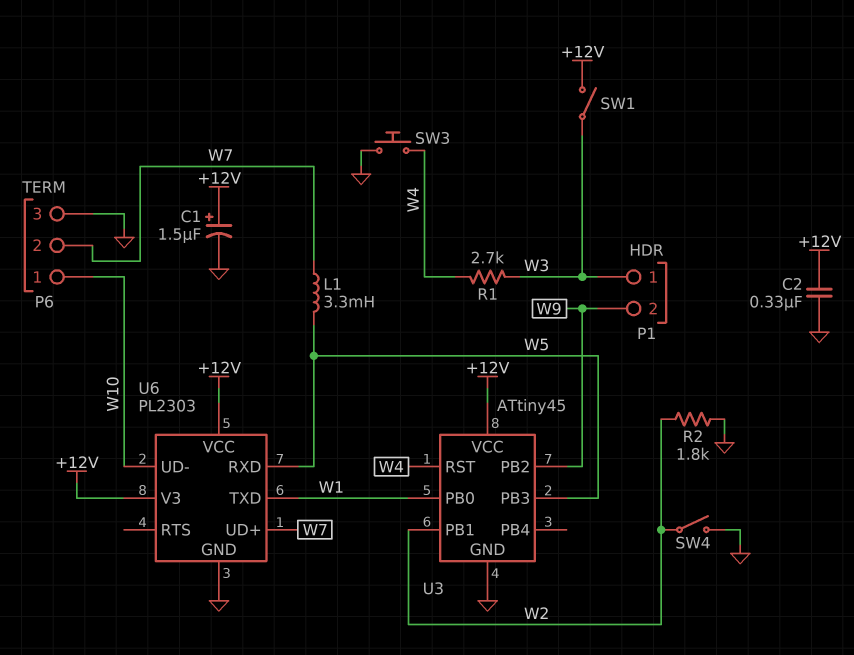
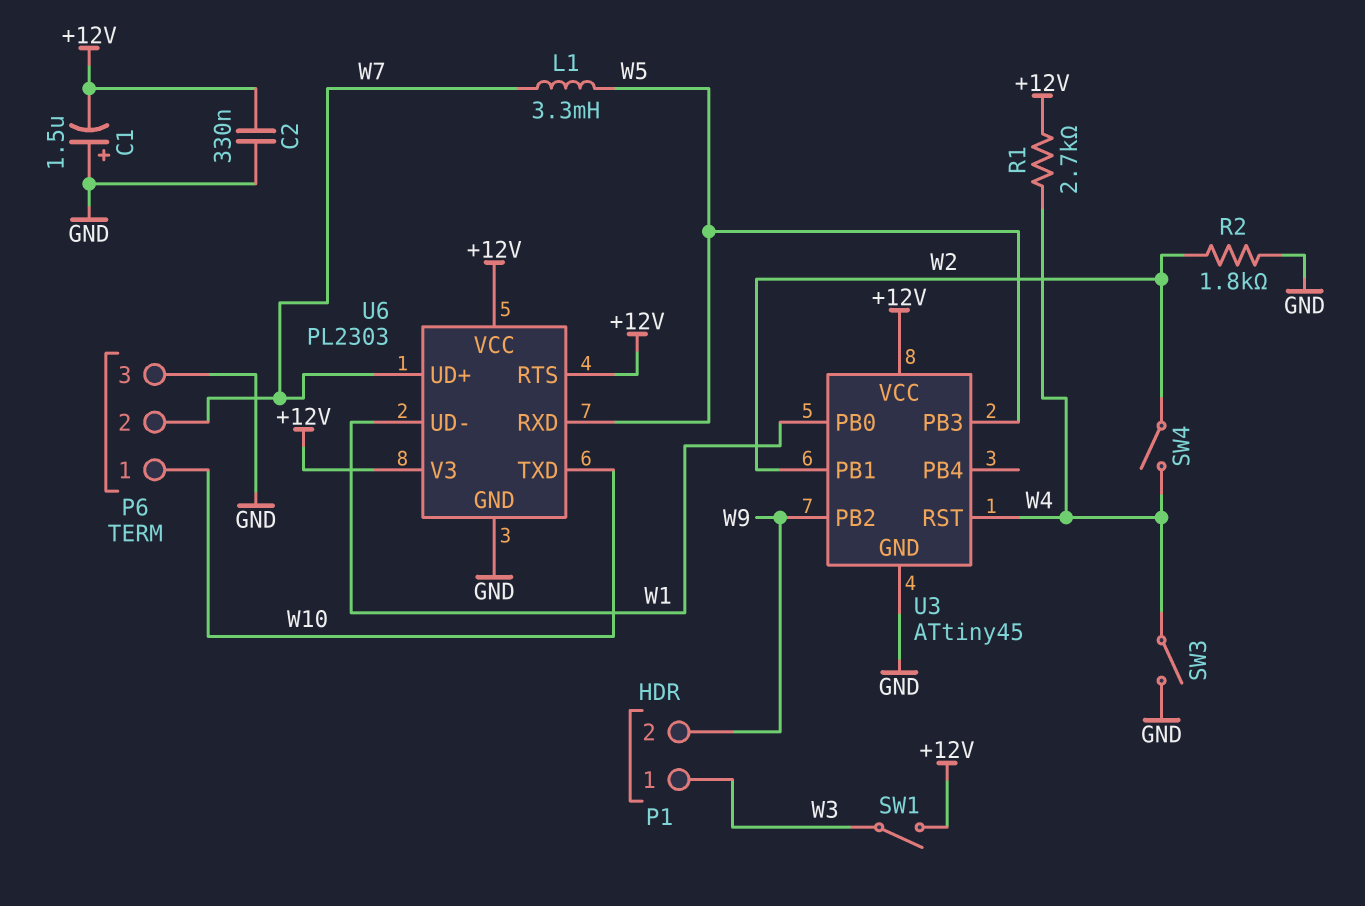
C1: 1.5uF (plus +12V, minus GND) -> 1.5uF (plus GND, minus +12V)
R1: 2.7k (W3, W4) -> 2.7k (+12V, W4)
SW3: button (GND, W4) -> switch (GND, W4)
SW4: switch (GND, W2) -> switch (W2, W4)
U6 pin RTS: none -> +12V
U6 pin TXD: W1 -> W10
U6 pin UD-: W10 -> W1

